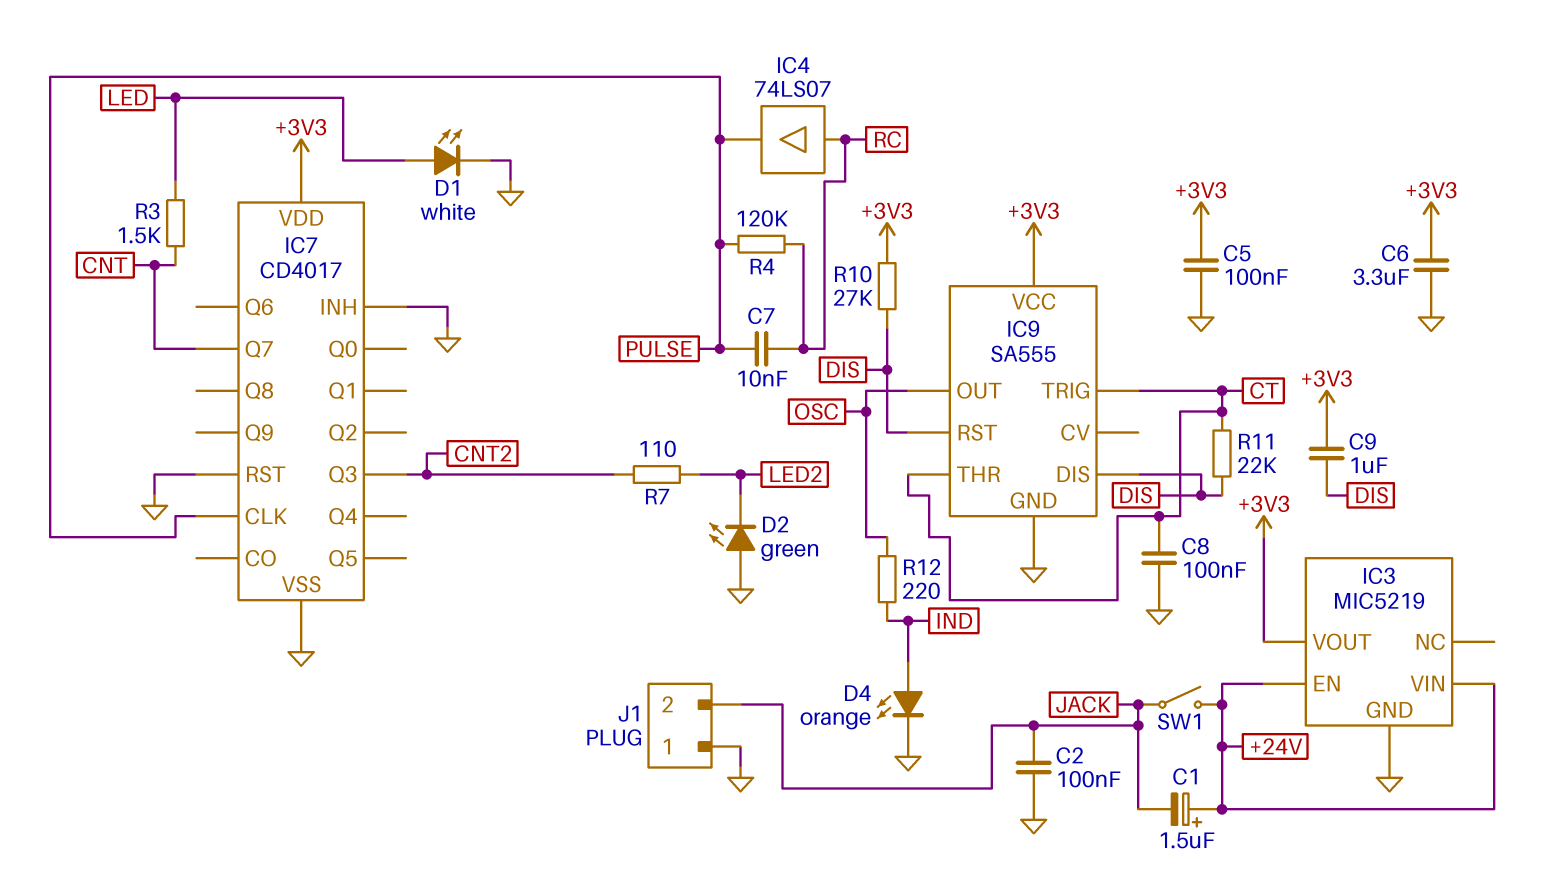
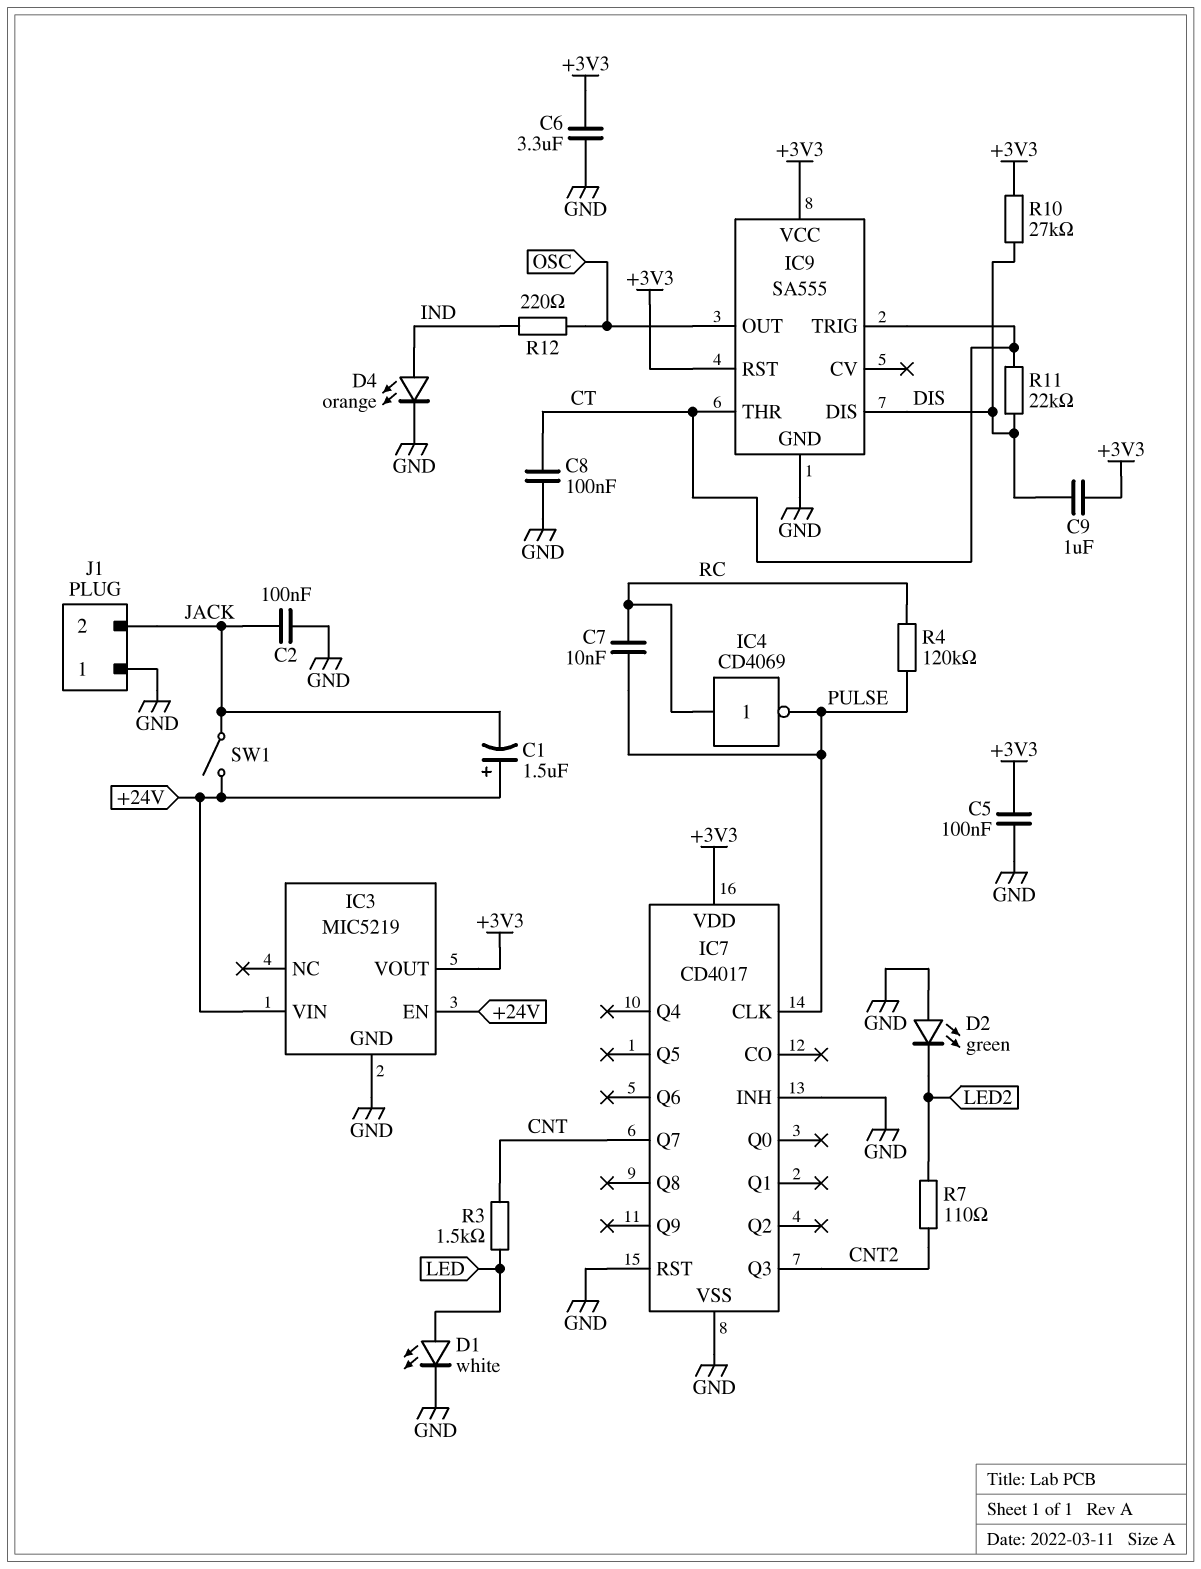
IC4: buffer 74LS07 (in RC, out PULSE) -> NOT CD4069 (in RC, out PULSE)
IC9 pin RST: DIS -> +3V3

